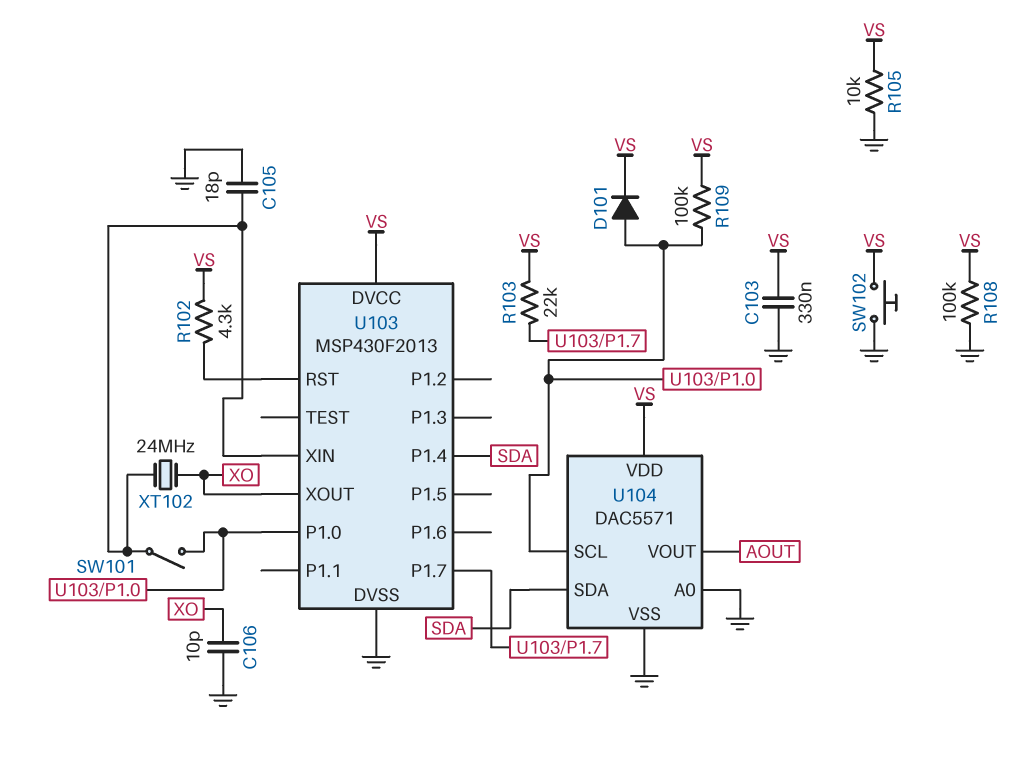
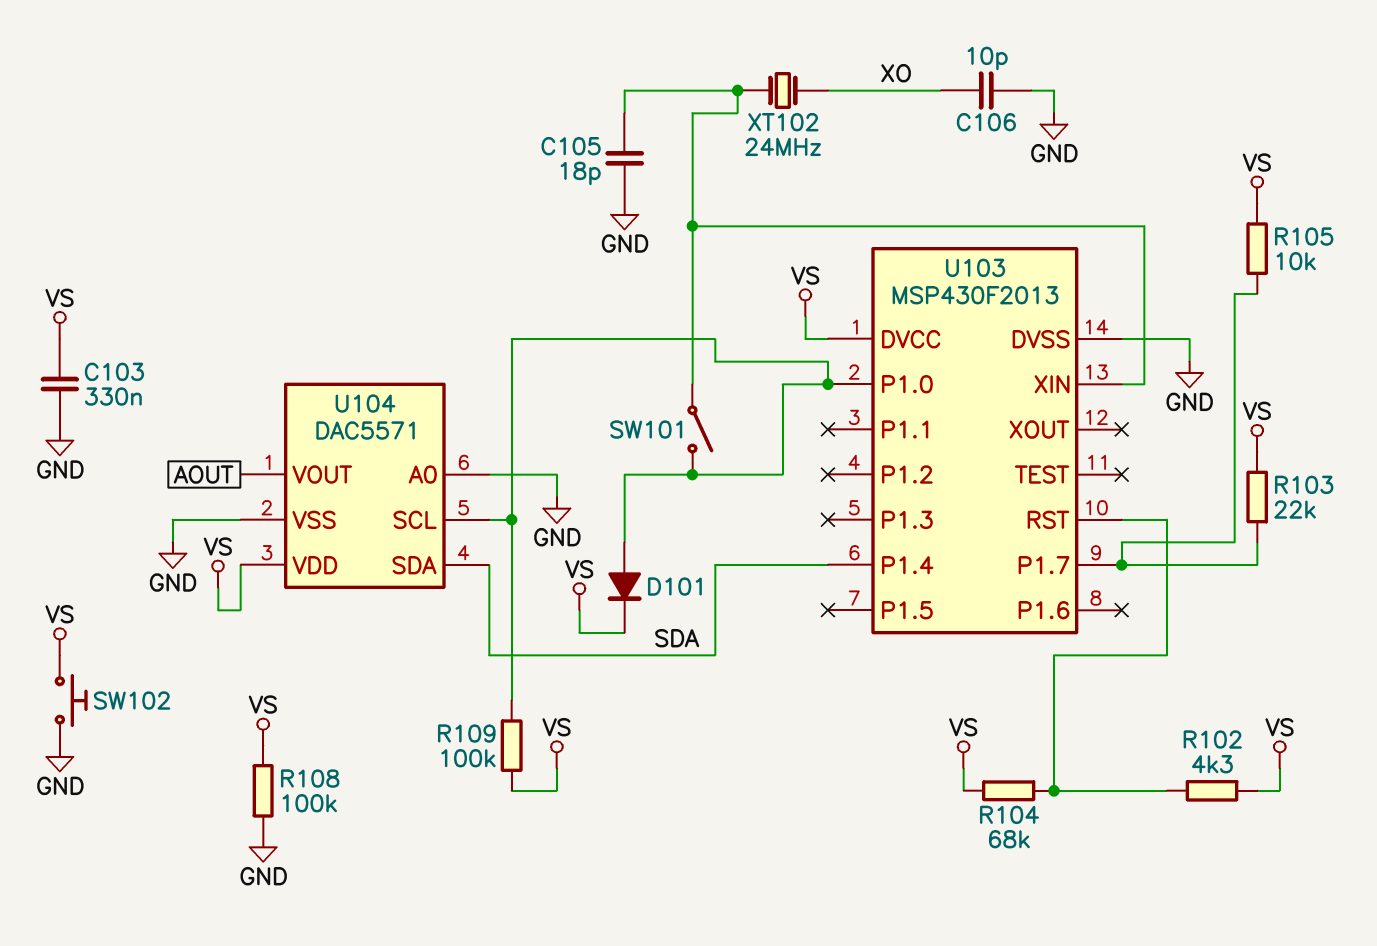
R104: none -> 68k (U103/RST, VS)
R105: 10k (GND, VS) -> 10k (U103/P1.7, VS)
U103 pin XOUT: XO -> none

